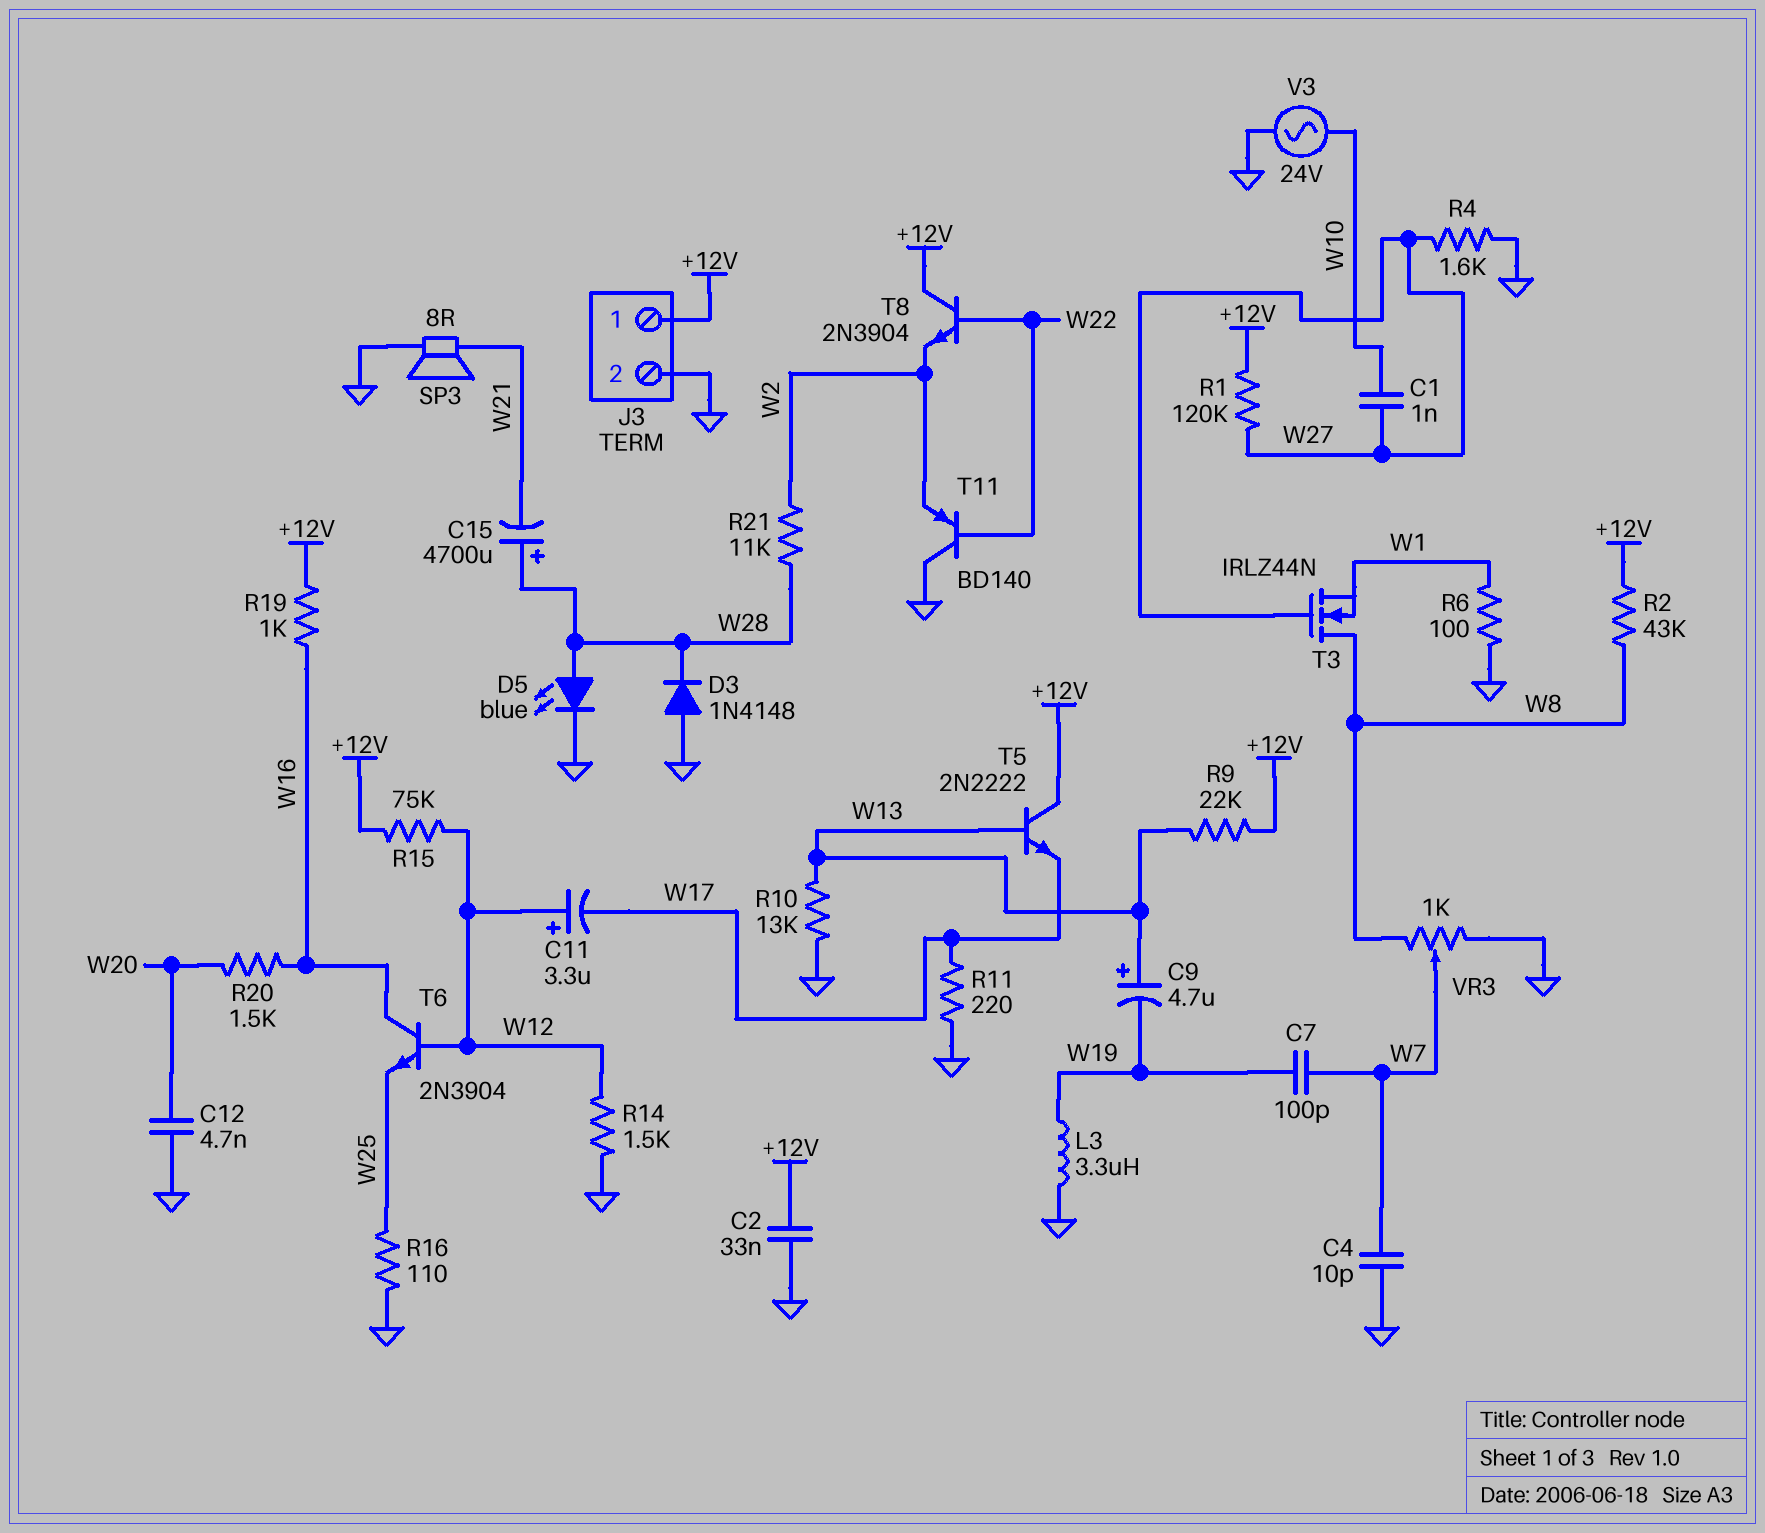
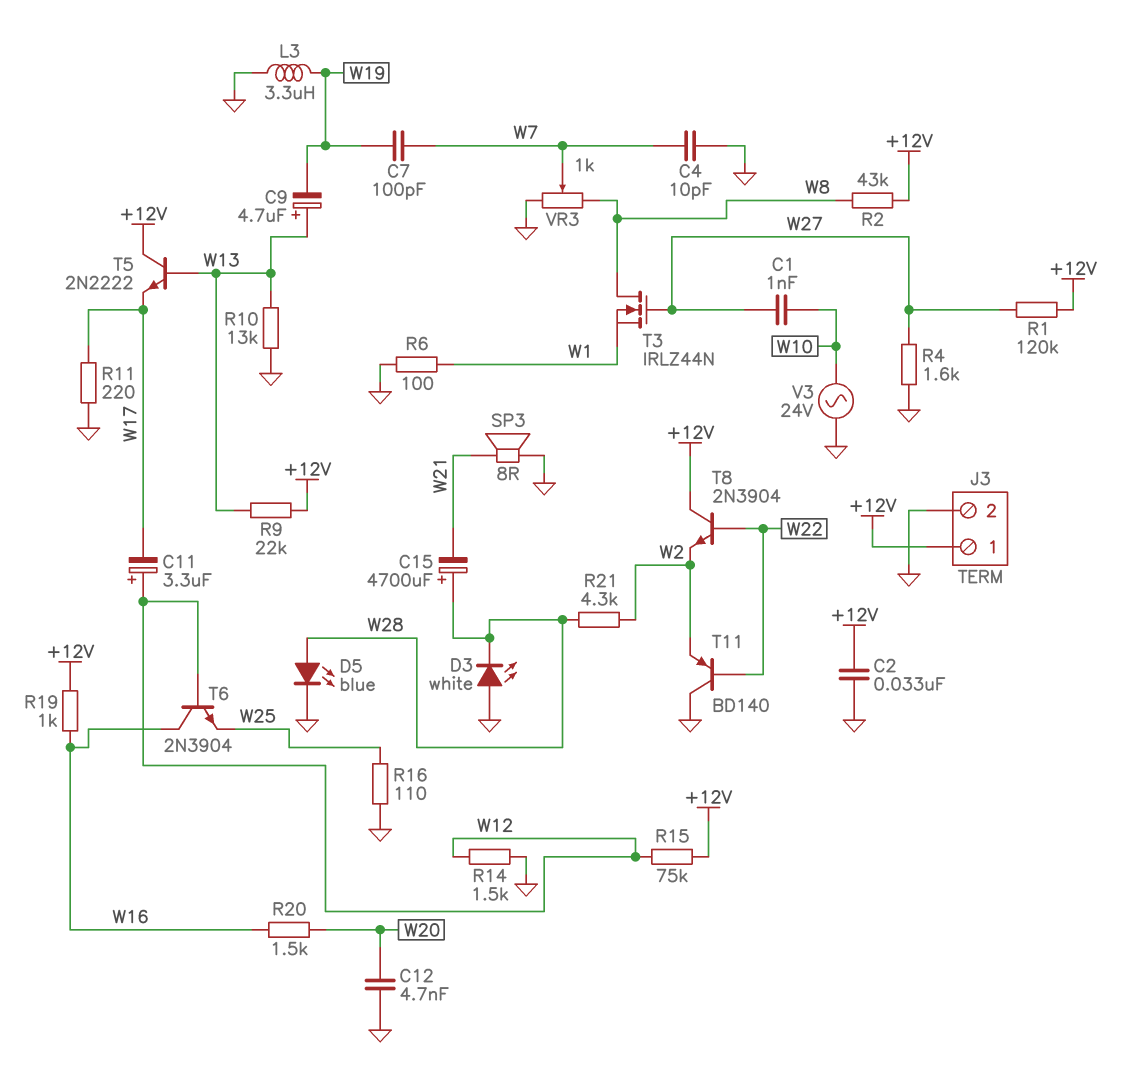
D3: diode 1N4148 (A GND, K W28) -> LED white (A GND, K W28)
R21: 11k (W2, W28) -> 4.3k (W2, W28)

